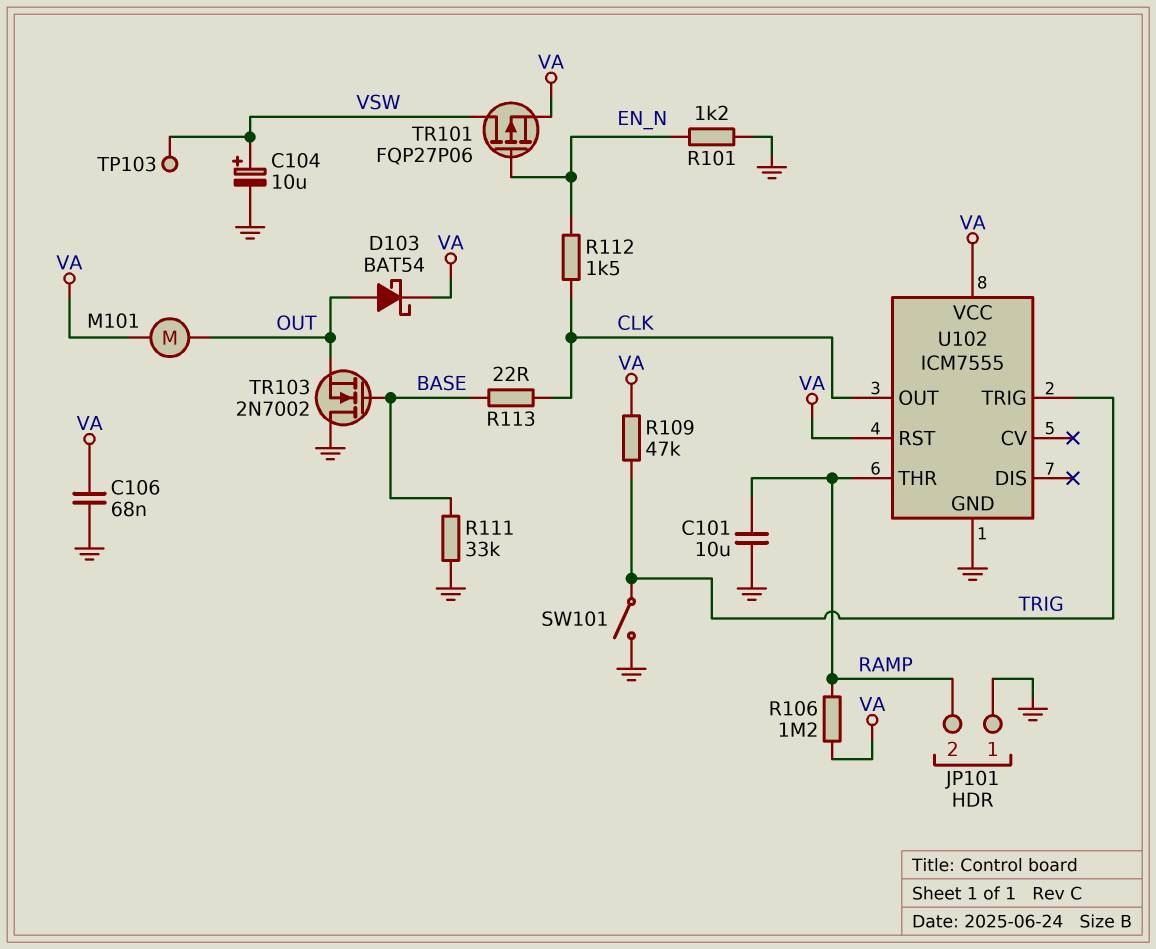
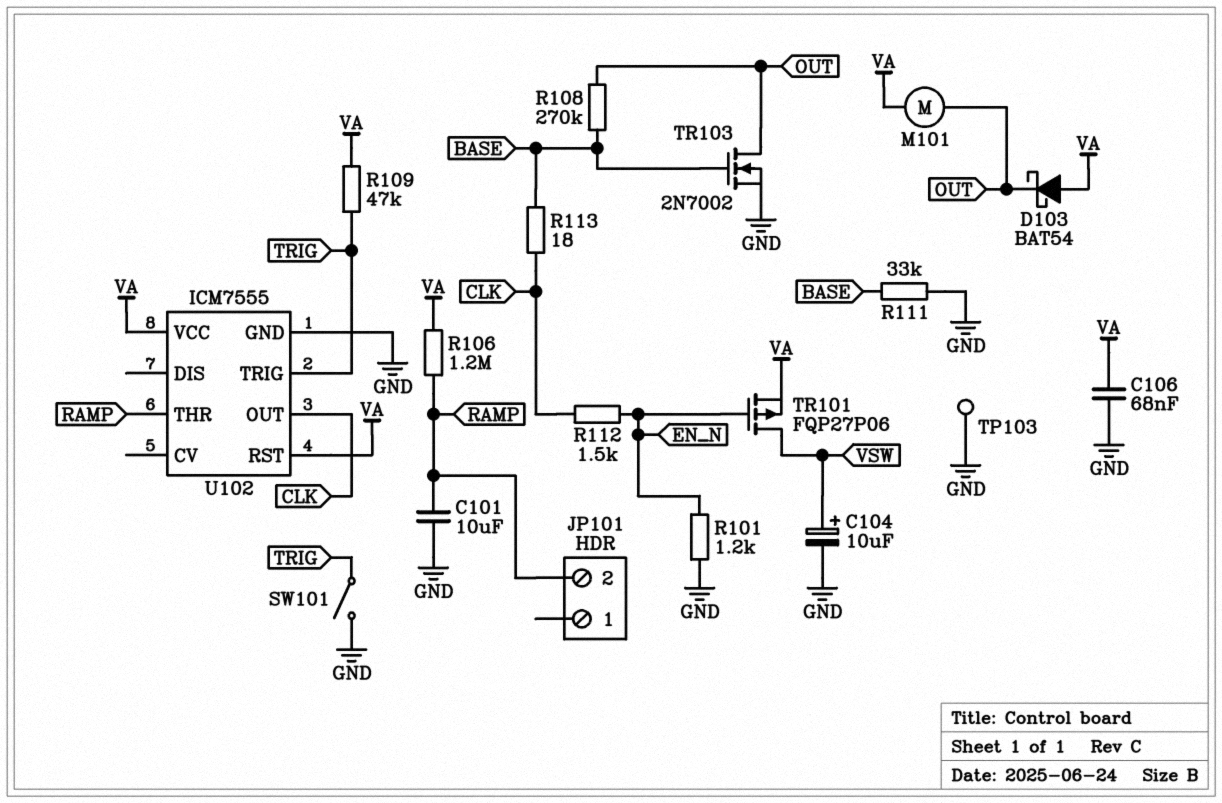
D103: schottky BAT54 (A OUT, K VA) -> schottky BAT54 (A VA, K OUT)
JP101 pin 1: GND -> none
R108: none -> 270k (BASE, OUT)
R113: 22 (BASE, CLK) -> 18 (BASE, CLK)
TP103: test point (VSW) -> test point (GND)
TR103: NMOS 2N7002 (G BASE, D GND, S OUT) -> NMOS 2N7002 (G BASE, D OUT, S GND)

